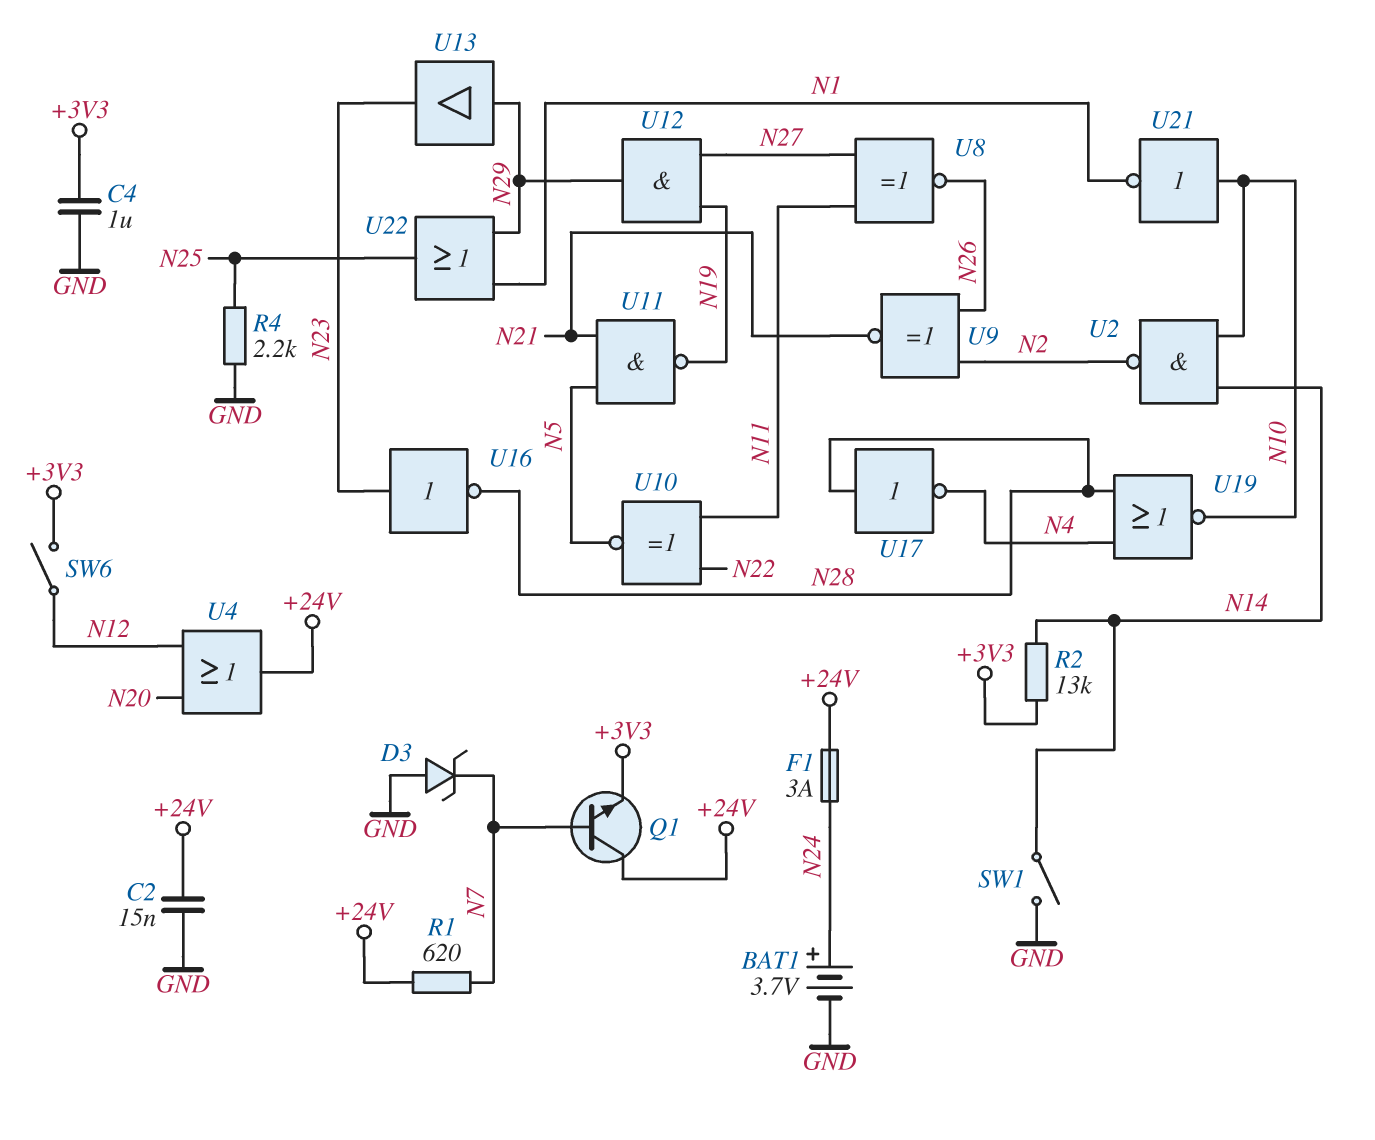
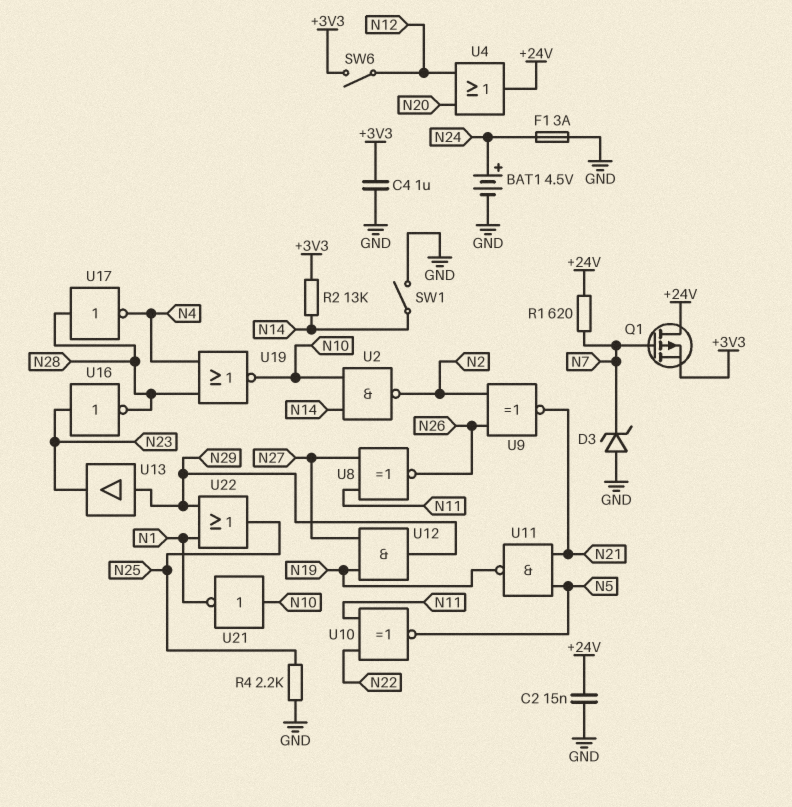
BAT1: 3.7V (plus N24, minus GND) -> 4.5V (plus N24, minus GND)
F1: 3A (+24V, N24) -> 3A (GND, N24)
Q1: NPN (B N7, C +24V, E +3V3) -> PMOS (G N7, D +24V, S +3V3)

